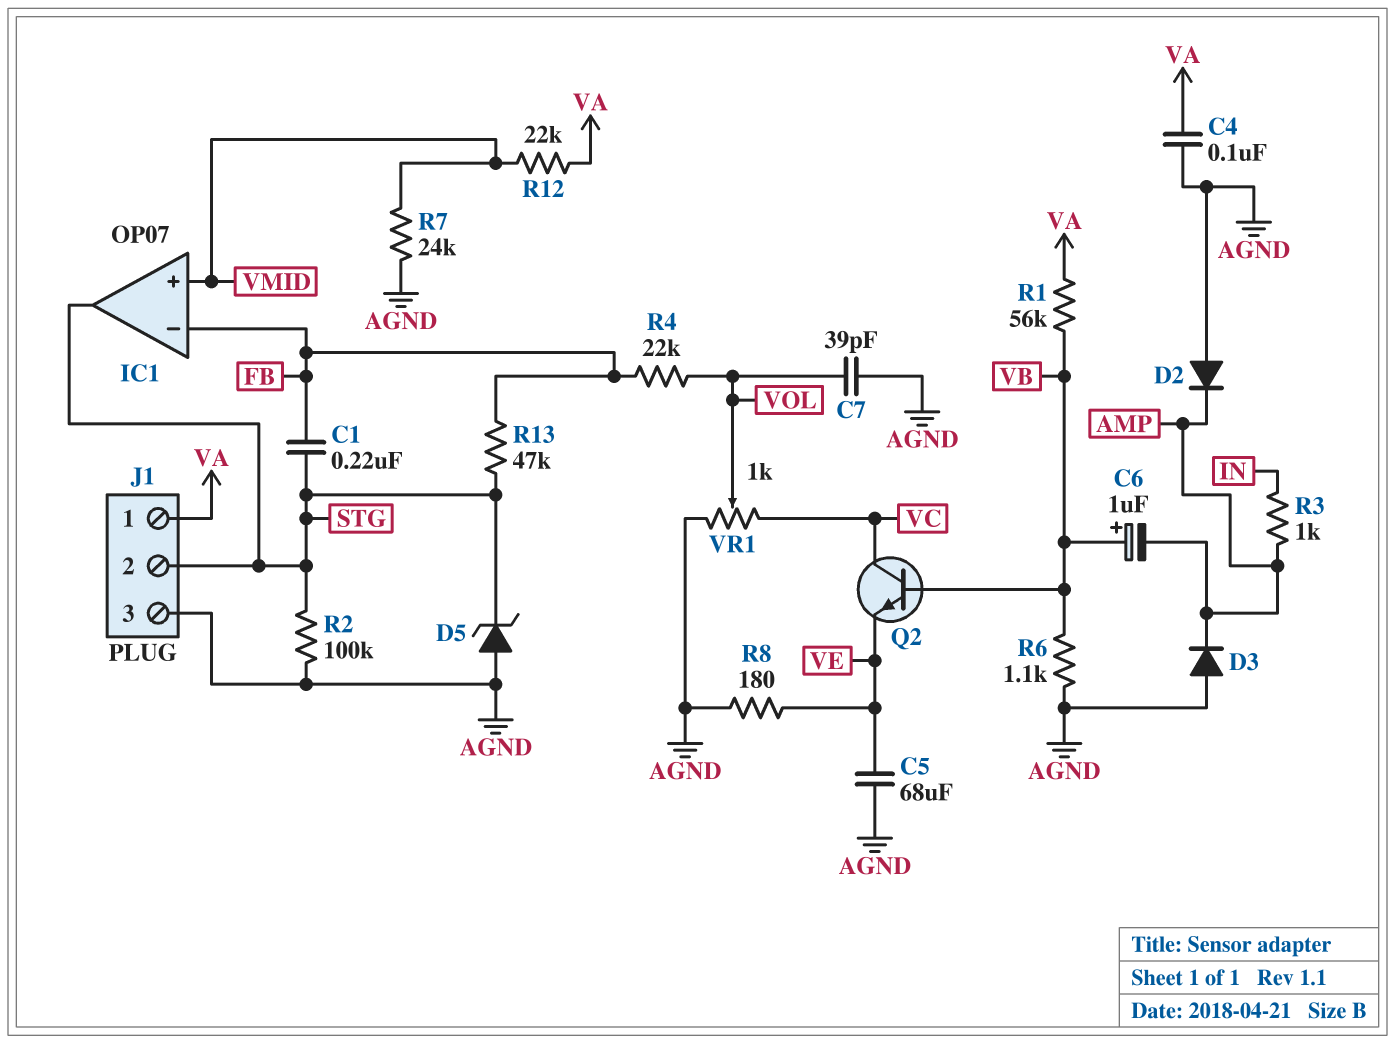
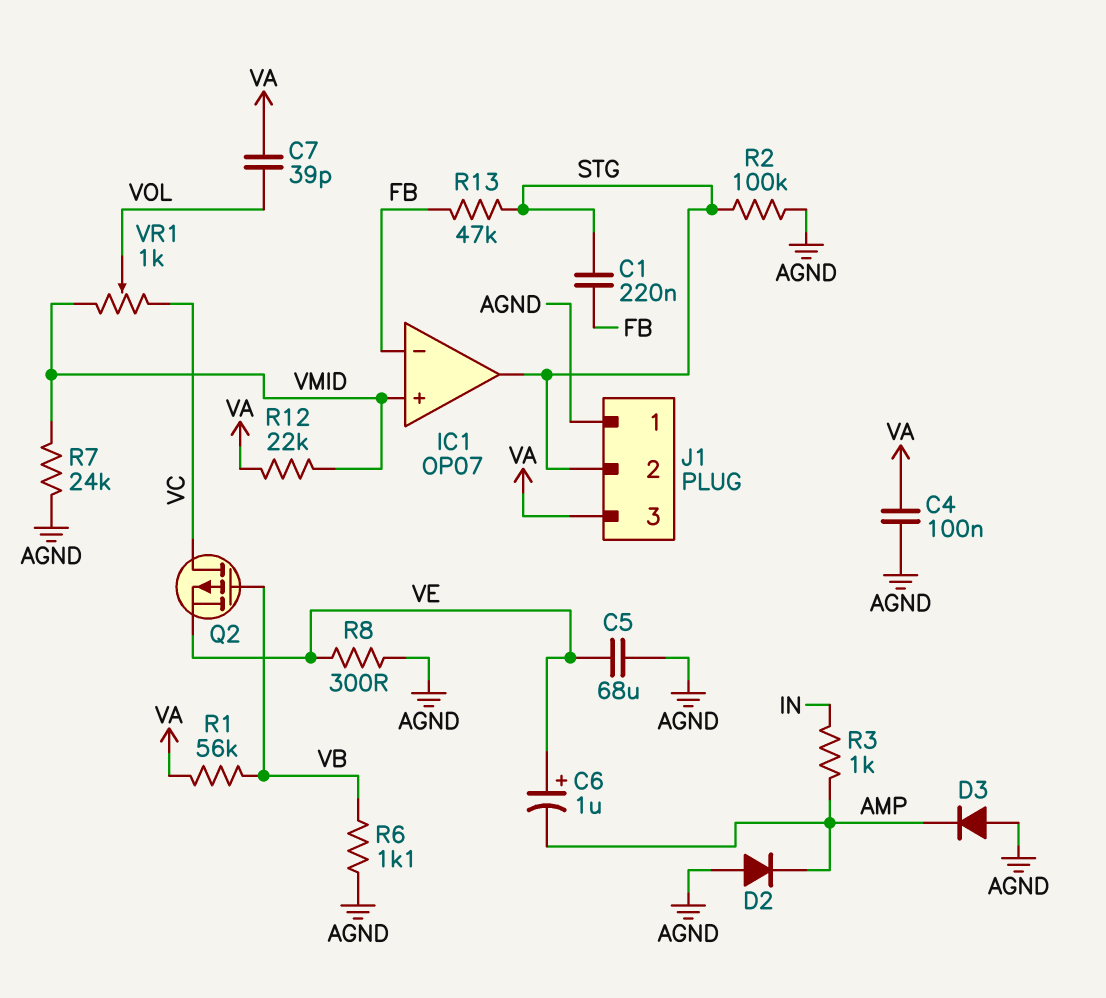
C6: 1uF (plus VB, minus AMP) -> 1uF (plus VE, minus AMP)
C7: 39pF (AGND, VOL) -> 39pF (VA, VOL)
D5: zener (A AGND, K STG) -> none
J1 pin 1: VA -> AGND
J1 pin 3: AGND -> VA
Q2: NPN (B VB, C VC, E VE) -> PMOS (G VB, D VC, S VE)
R4: 22k (FB, VOL) -> none
R8: 180 (AGND, VE) -> 300 (AGND, VE)
VR1: 1k (AGND, VC, wiper VOL) -> 1k (VC, VMID, wiper VOL)

